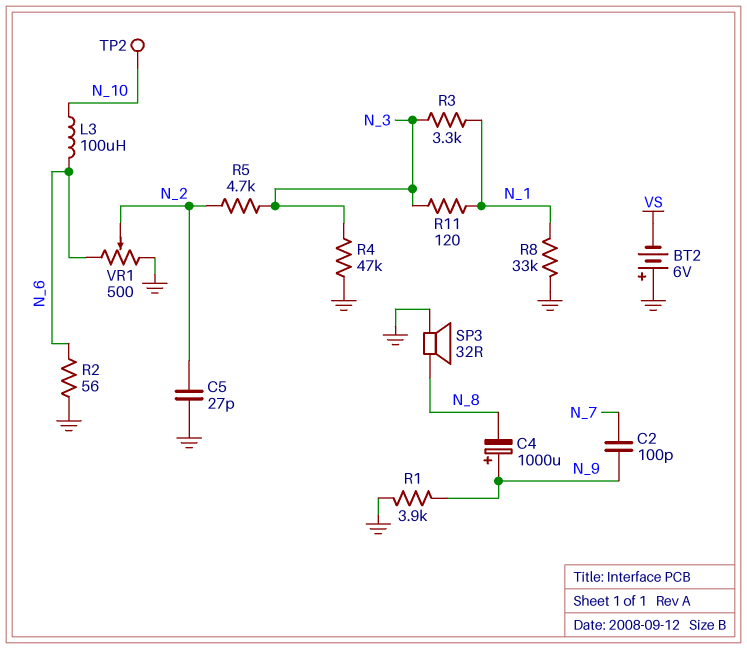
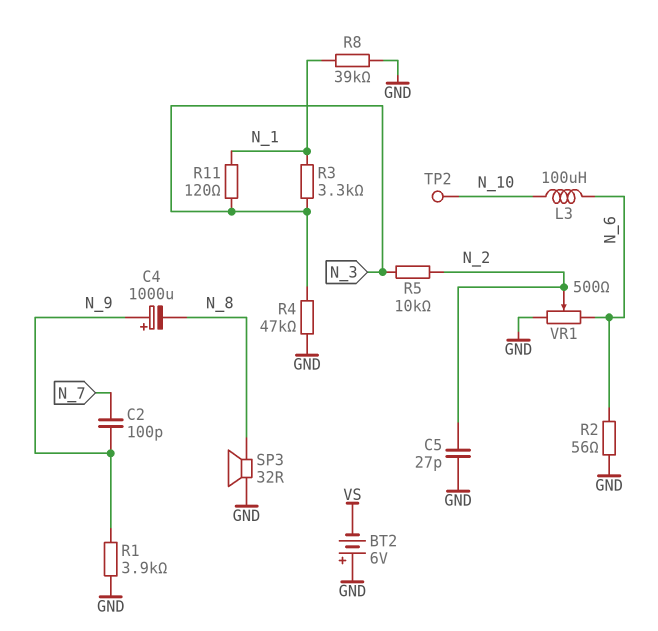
R5: 4.7k (N_2, N_3) -> 10k (N_2, N_3)
R8: 33k (GND, N_1) -> 39k (GND, N_1)

